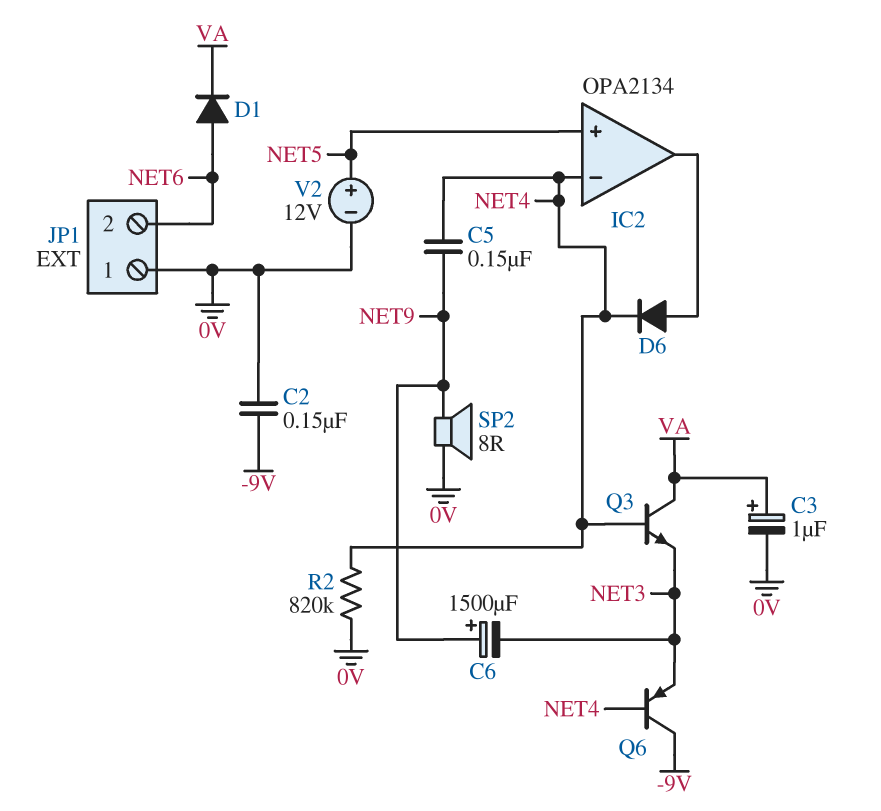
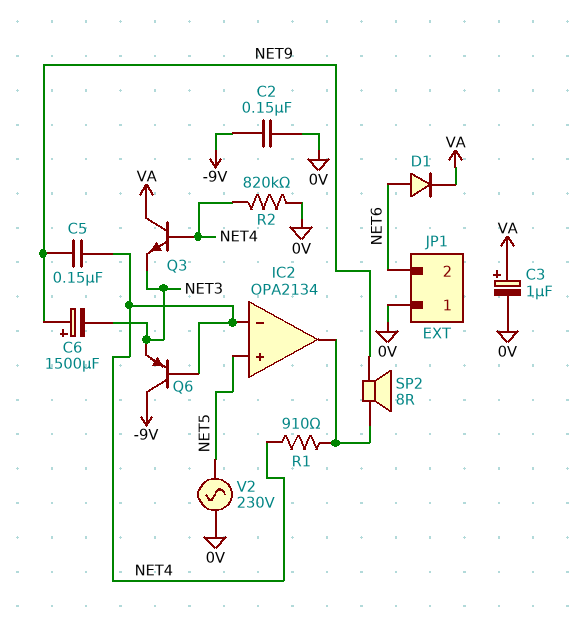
D6: diode (A IC2/out, K NET4) -> none
R1: none -> 910 (IC2/out, NET4)
SP2: speaker 8R (0V, NET9) -> speaker 8R (IC2/out, NET9)
V2: 12V (plus NET5, minus 0V) -> AC 230V (0V, NET5)

